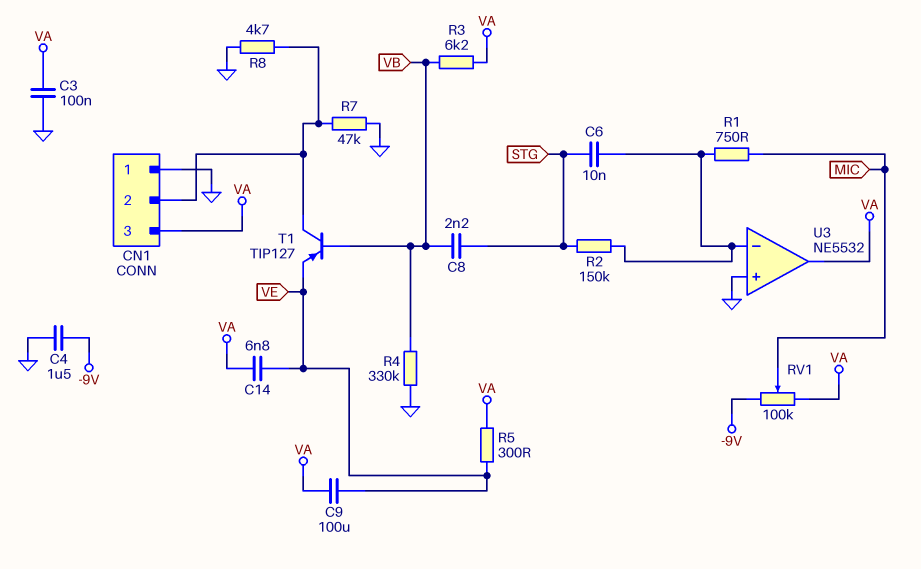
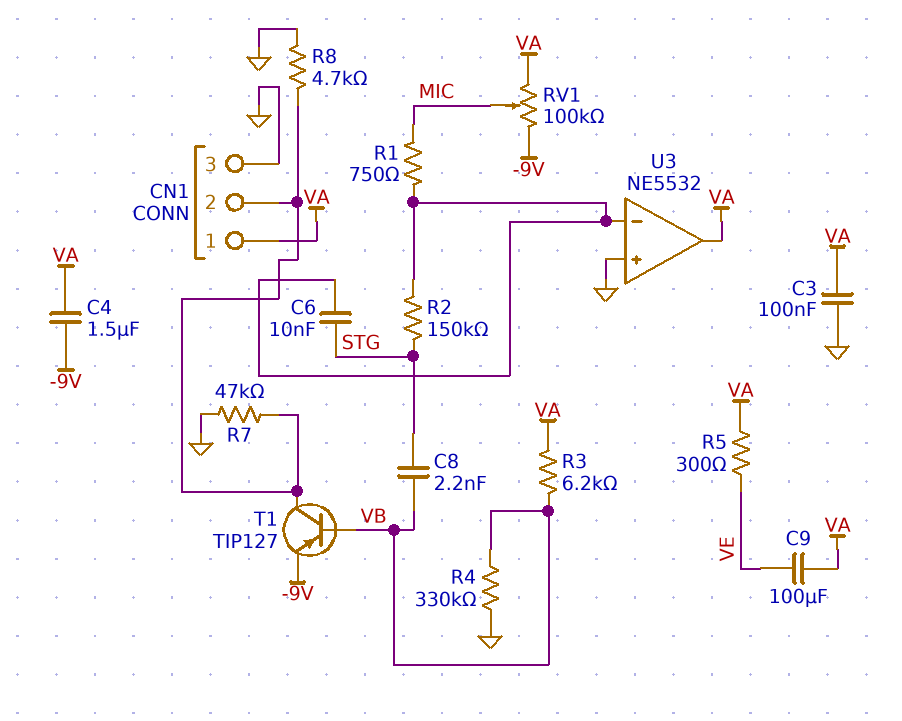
C4: 1.5uF (-9V, GND) -> 1.5uF (-9V, VA)
C14: 6.8nF (VA, VE) -> none
CN1 pin 1: GND -> VA
CN1 pin 3: VA -> GND
T1: PNP TIP127 (B VB, C CN1/2, E VE) -> PNP TIP127 (B VB, C CN1/2, E -9V)

